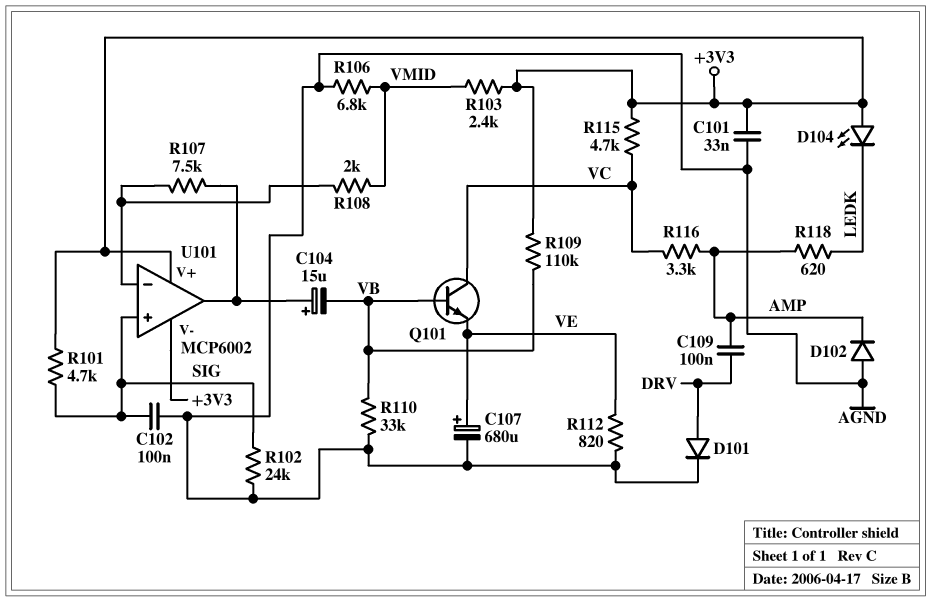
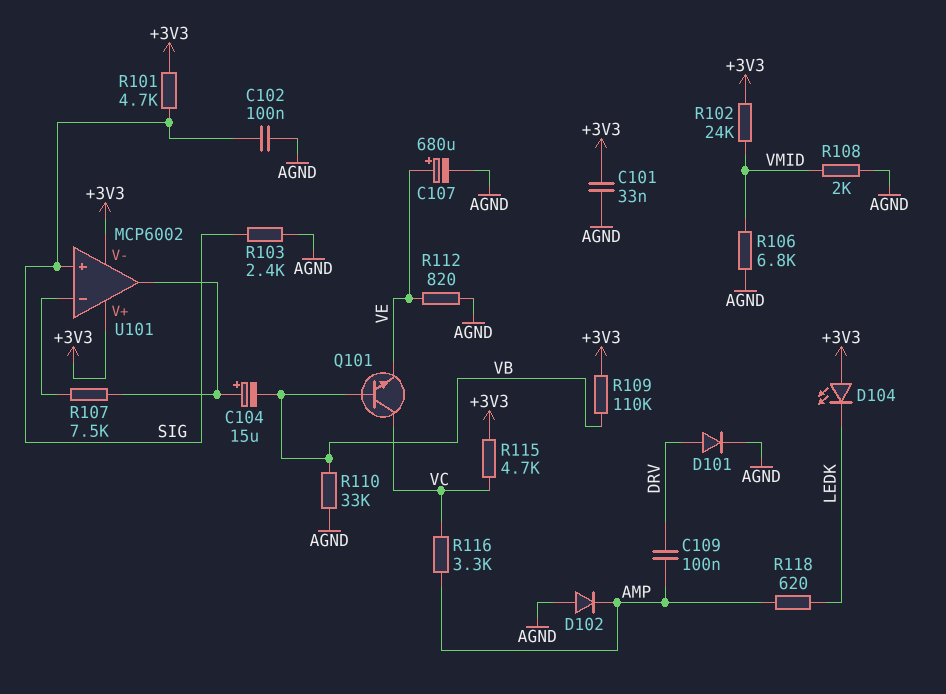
R102: 24k (AGND, SIG) -> 24k (+3V3, VMID)
R103: 2.4k (+3V3, VMID) -> 2.4k (AGND, SIG)
R108: 2k (U101/in-, VMID) -> 2k (AGND, VMID)

